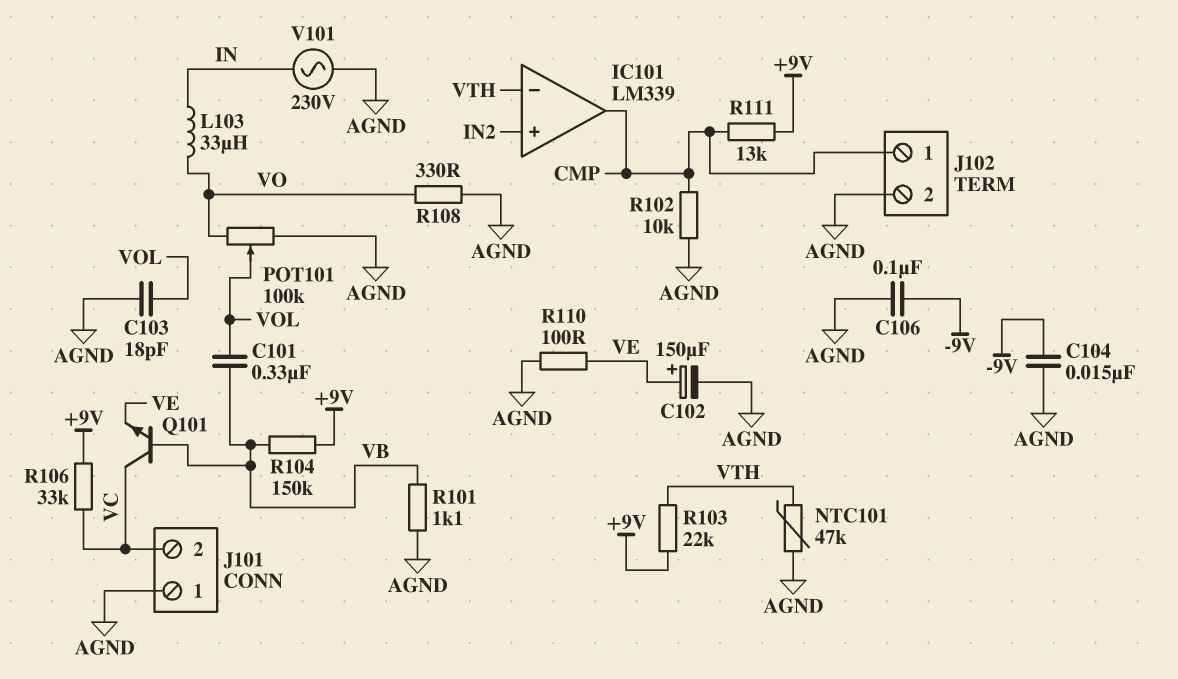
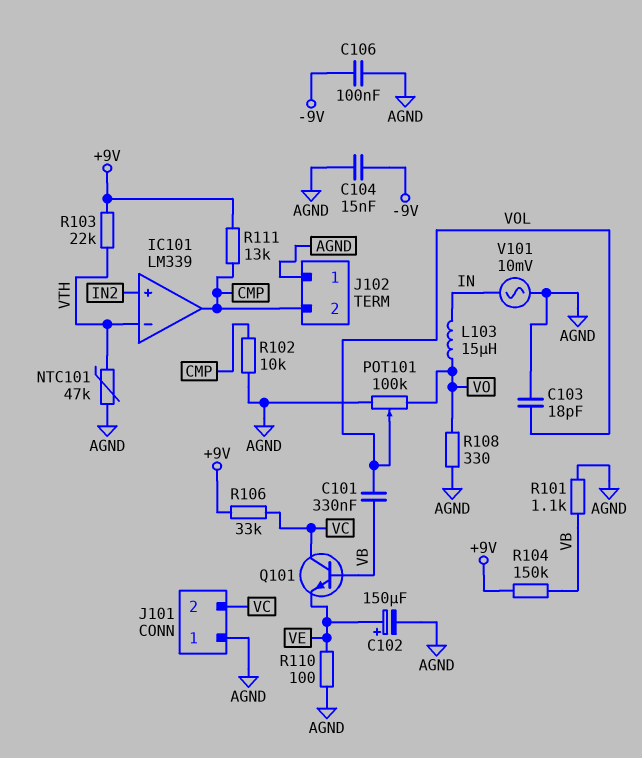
J102 pin 1: CMP -> AGND
J102 pin 2: AGND -> CMP
L103: 33uH (IN, VO) -> 15uH (IN, VO)
V101: AC 230V (AGND, IN) -> AC 10mV (AGND, IN)

